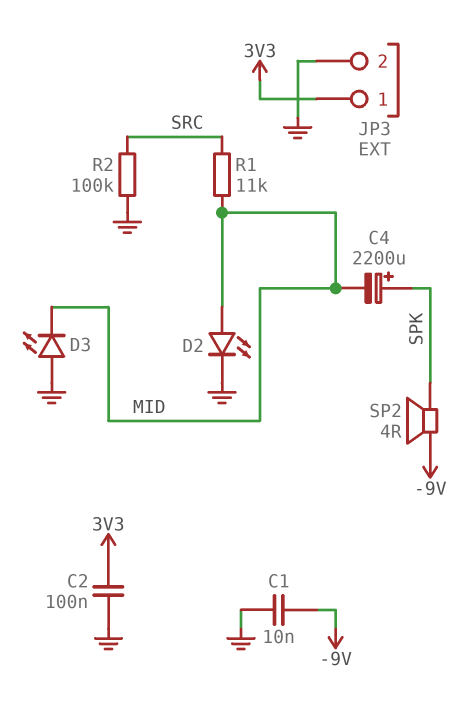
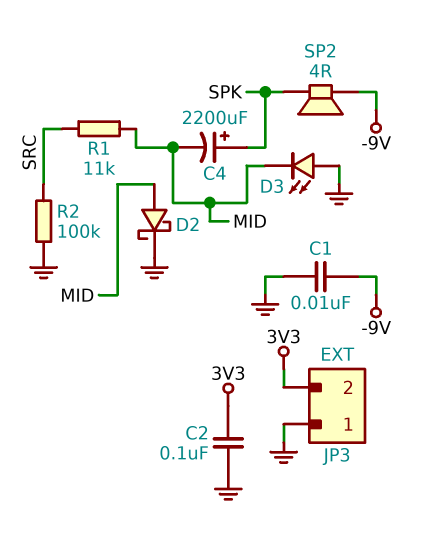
D2: LED (A MID, K GND) -> schottky (A MID, K GND)
JP3 pin 1: 3V3 -> GND
JP3 pin 2: GND -> 3V3

